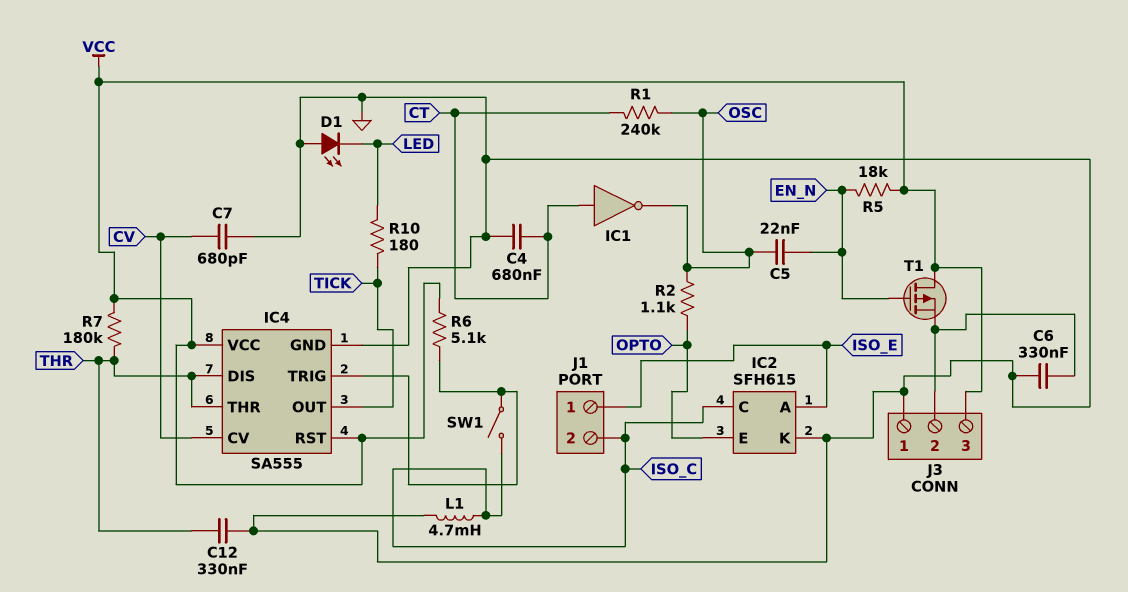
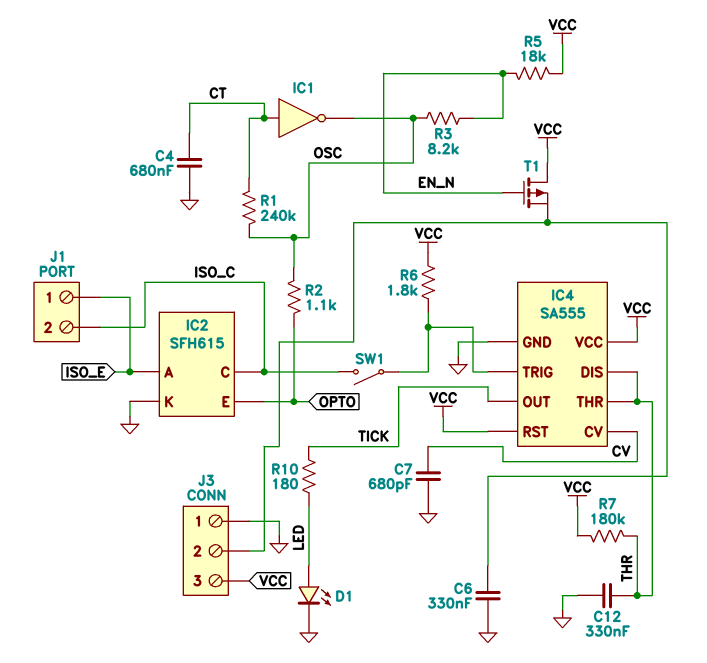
C5: 22nF (EN_N, OSC) -> none
D1: LED (A GND, K LED) -> LED (A LED, K GND)
L1: 4.7mH (GND, ISO_C) -> none
R3: none -> 8.2k (EN_N, OSC)
R6: 5.1k (IC4/TRIG, VCC) -> 1.8k (IC4/TRIG, VCC)

